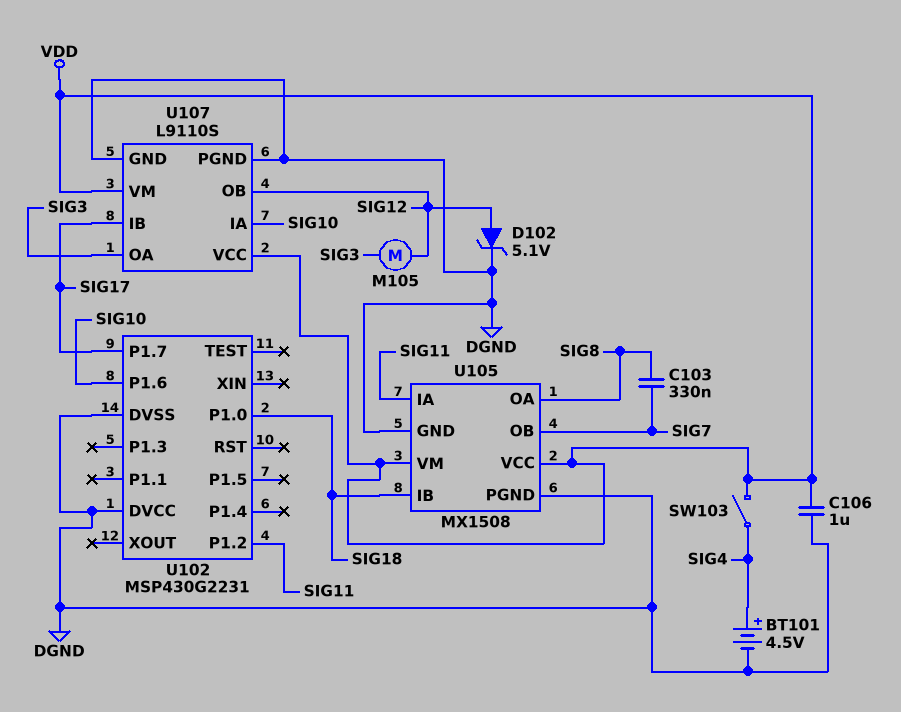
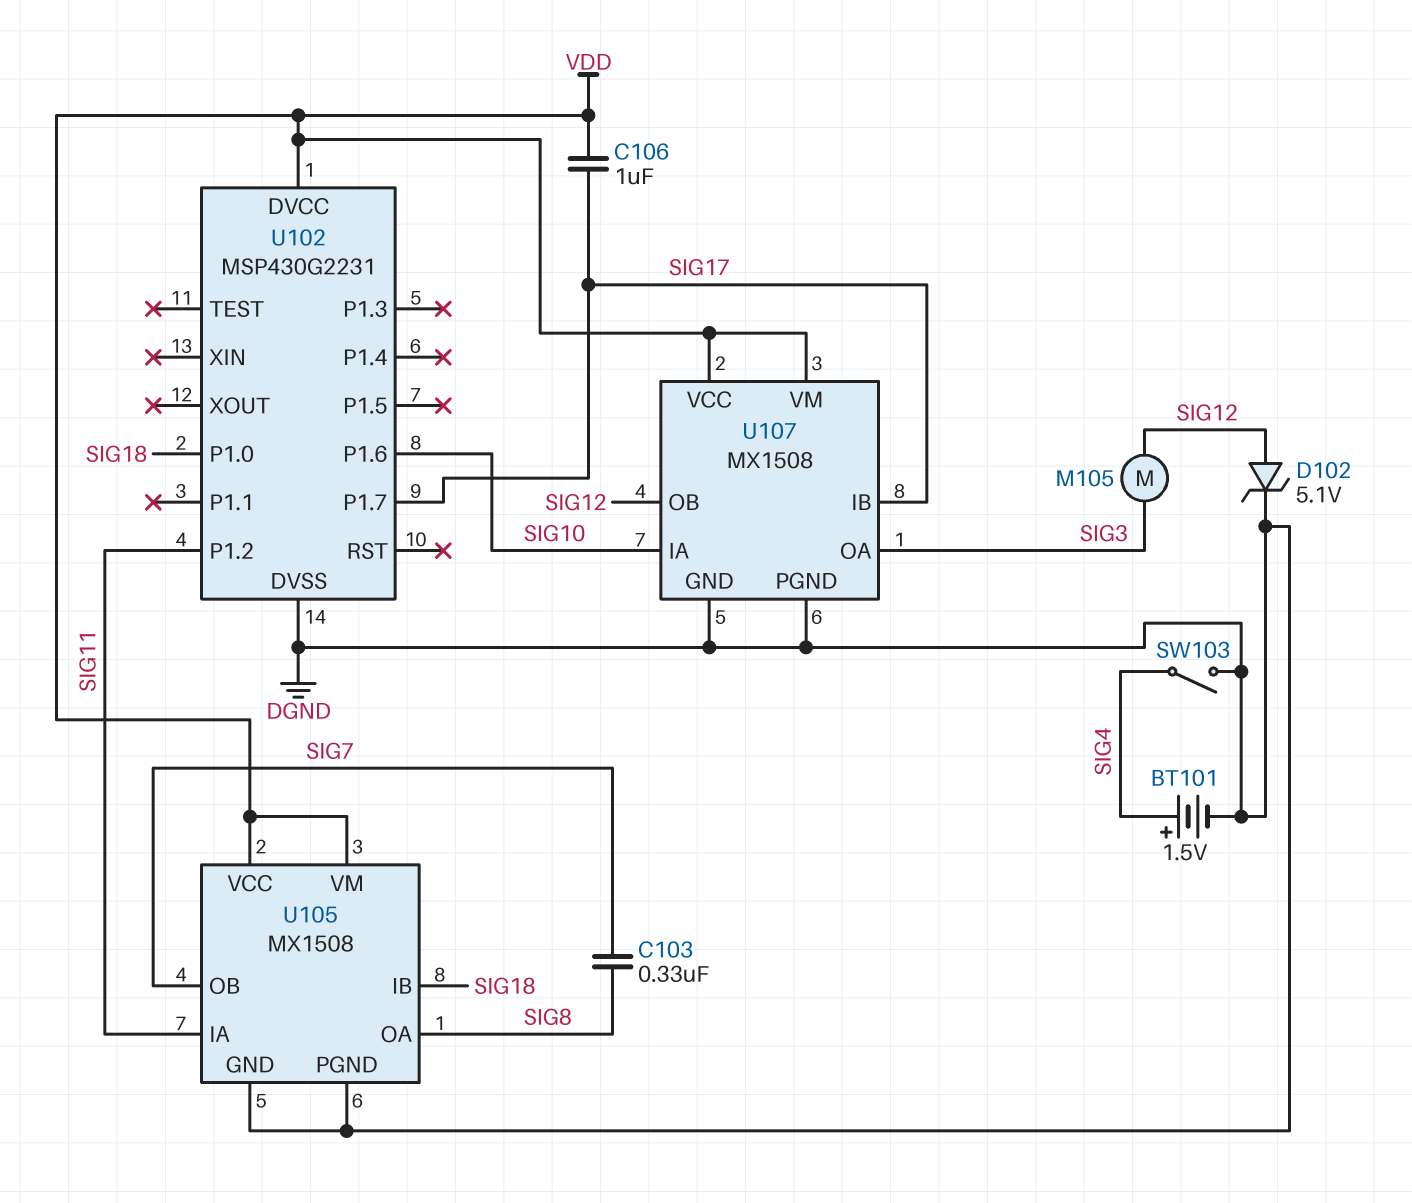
BT101: 4.5V (plus SIG4, minus DGND) -> 1.5V (plus SIG4, minus DGND)
C106: 1uF (DGND, VDD) -> 1uF (SIG17, VDD)
SW103: switch (SIG4, VDD) -> switch (DGND, SIG4)
U102 pin DVCC: DGND -> VDD
U107: L9110S -> MX1508

